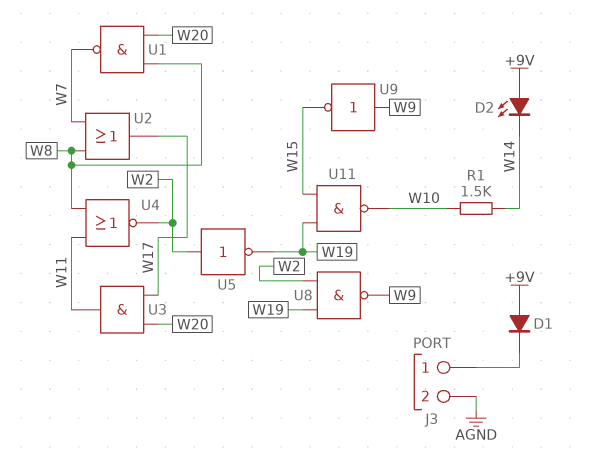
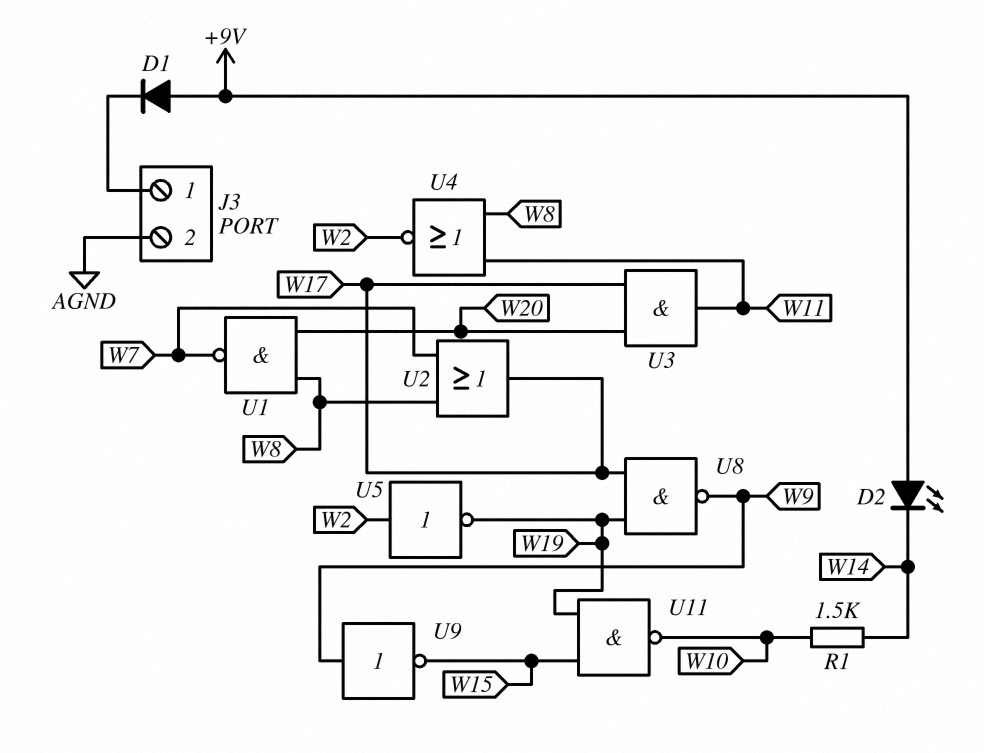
U8: NAND (in W2, in W19, out W9) -> NAND (in W17, in W19, out W9)

